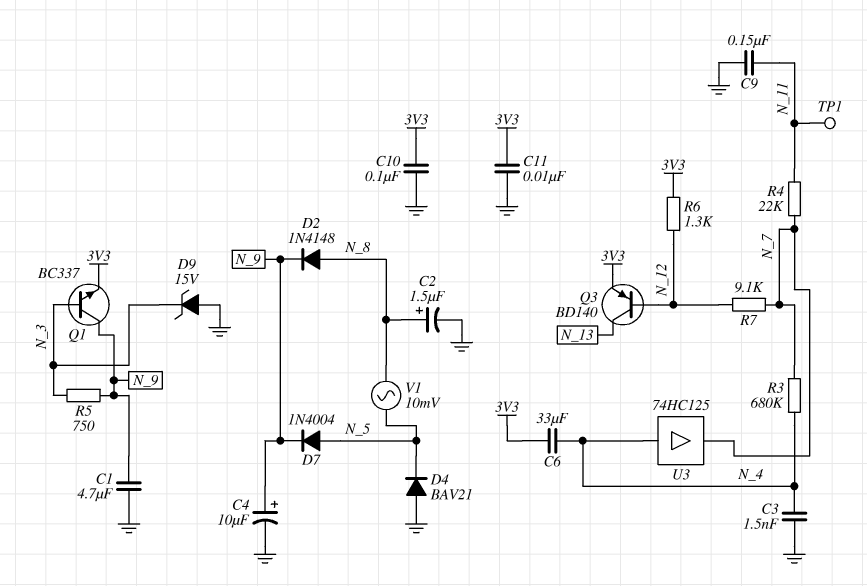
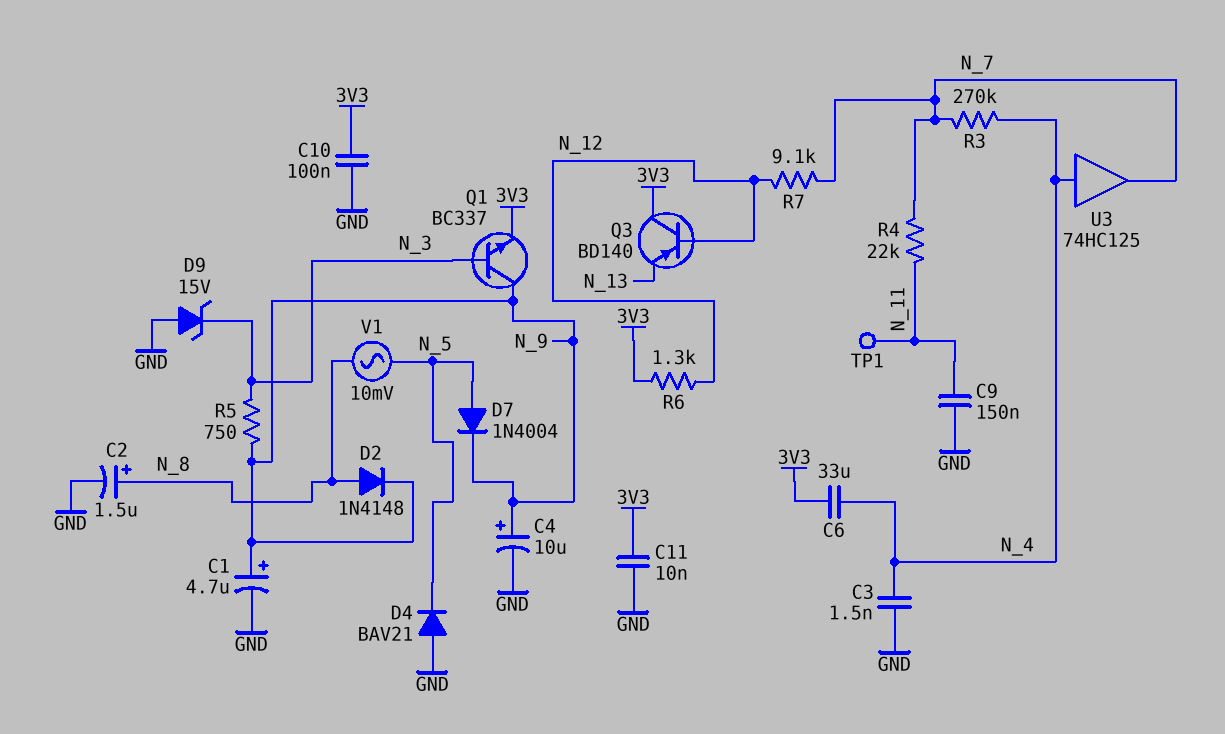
C1: 4.7uF (GND, N_9) -> 4.7uF (plus N_9, minus GND)
Q3: PNP BD140 (B N_12, C N_13, E 3V3) -> PNP BD140 (B N_12, C 3V3, E N_13)
R3: 680k (N_4, N_7) -> 270k (N_4, N_7)

